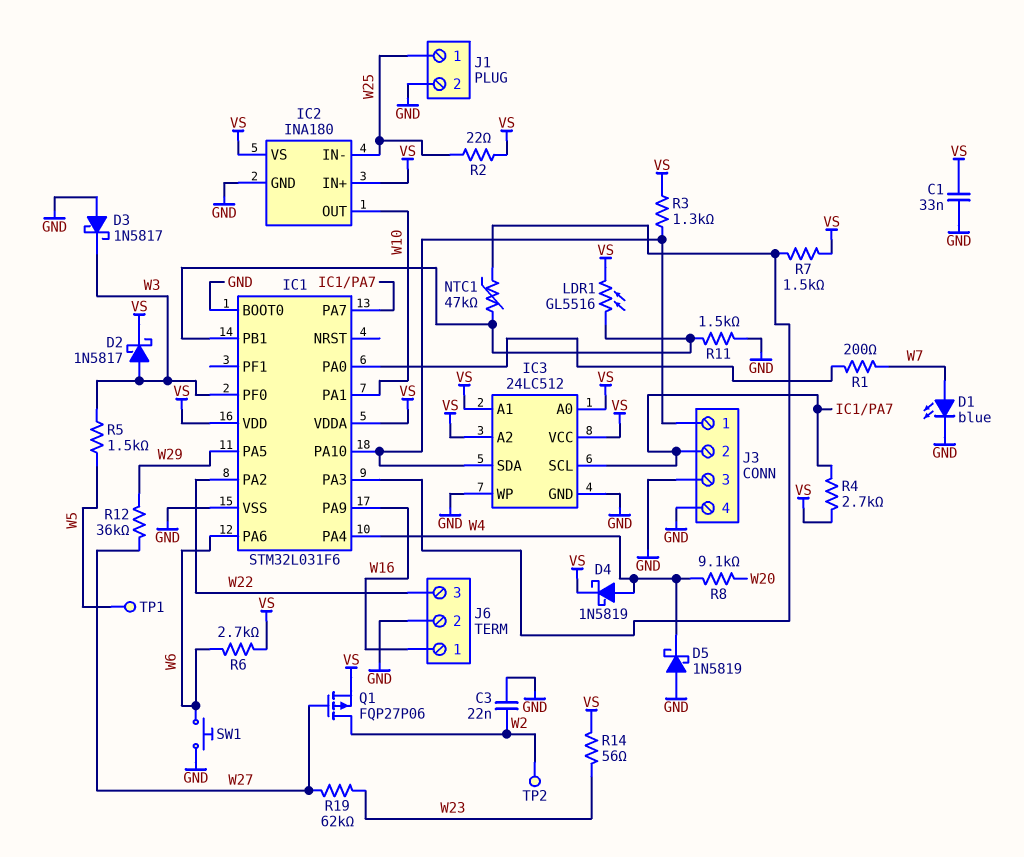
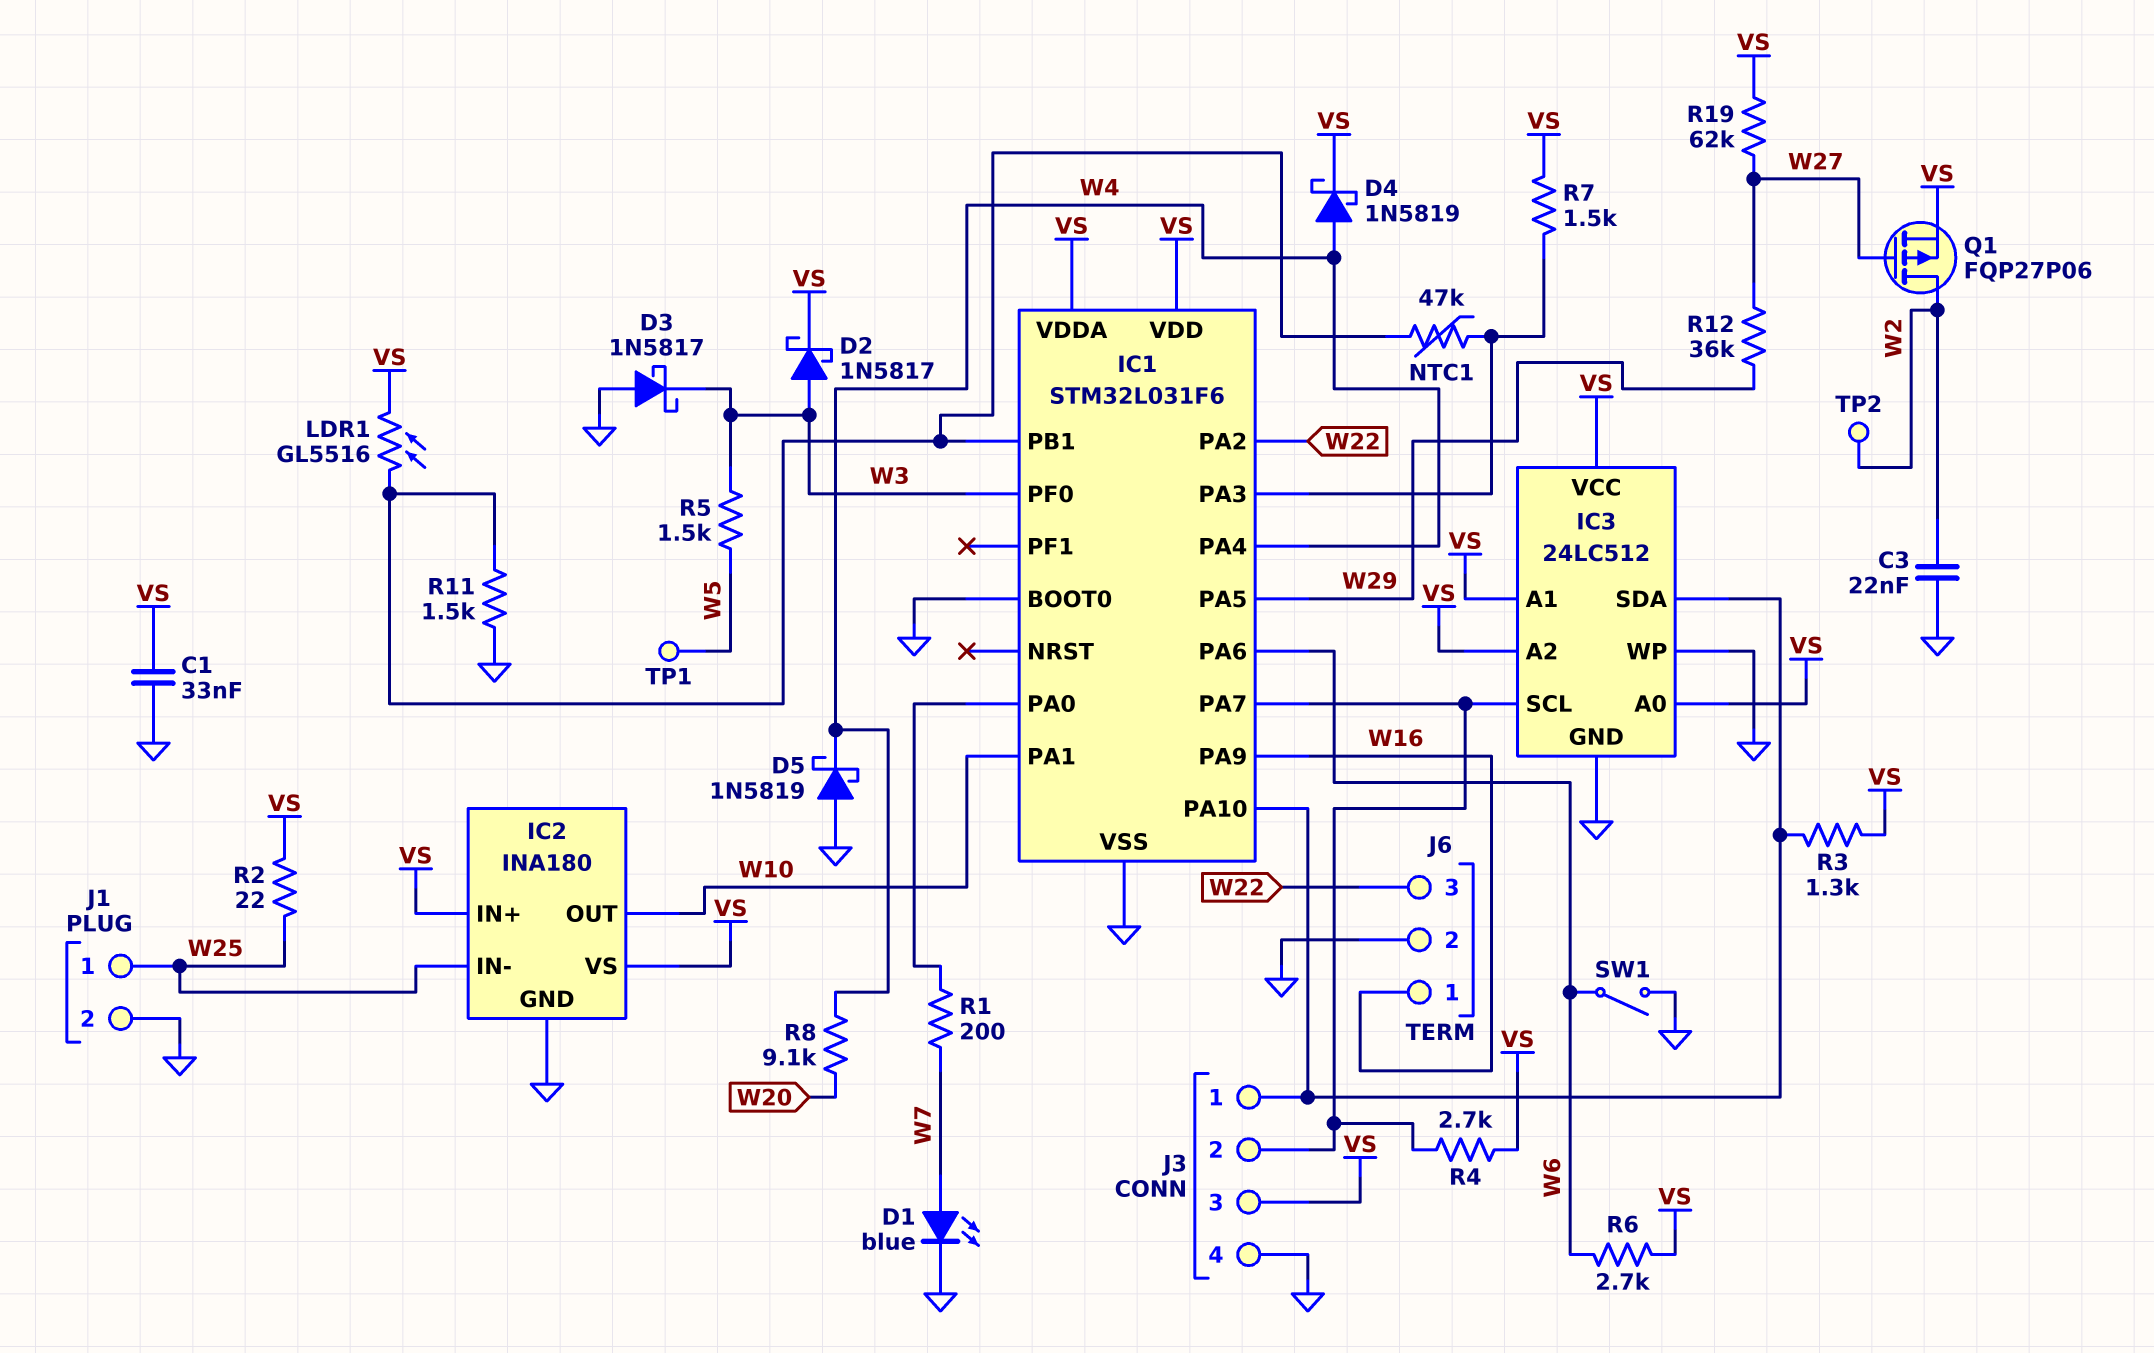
J3 pin 3: GND -> VS
R14: 56 (VS, W23) -> none
R19: 62k (W23, W27) -> 62k (VS, W27)
SW1: button (GND, W6) -> switch (GND, W6)

